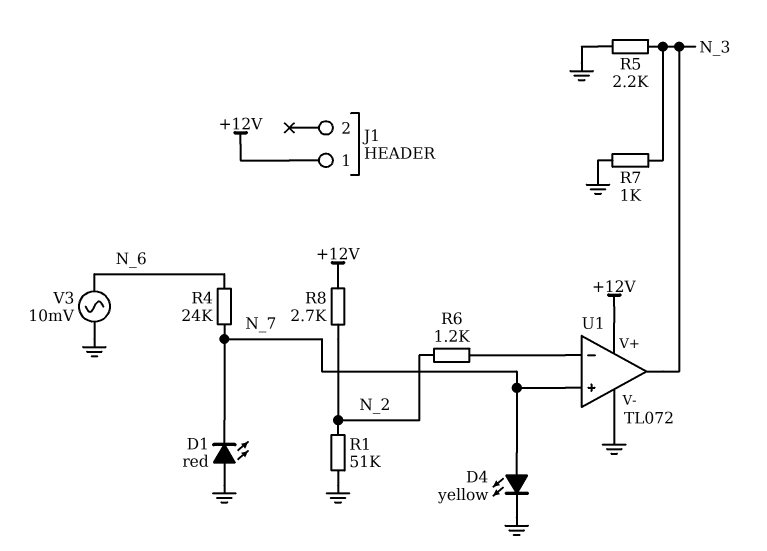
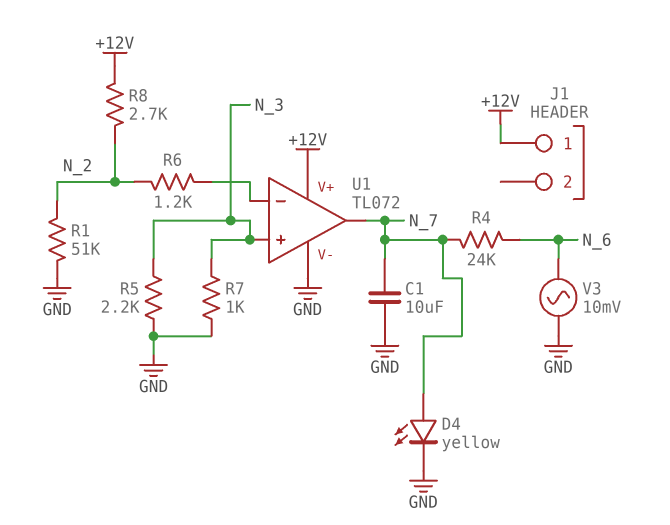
C1: none -> 10uF (GND, N_7)
D1: LED red (A GND, K N_7) -> none
U1 pin in+: N_7 -> N_3
U1 pin out: N_3 -> N_7

